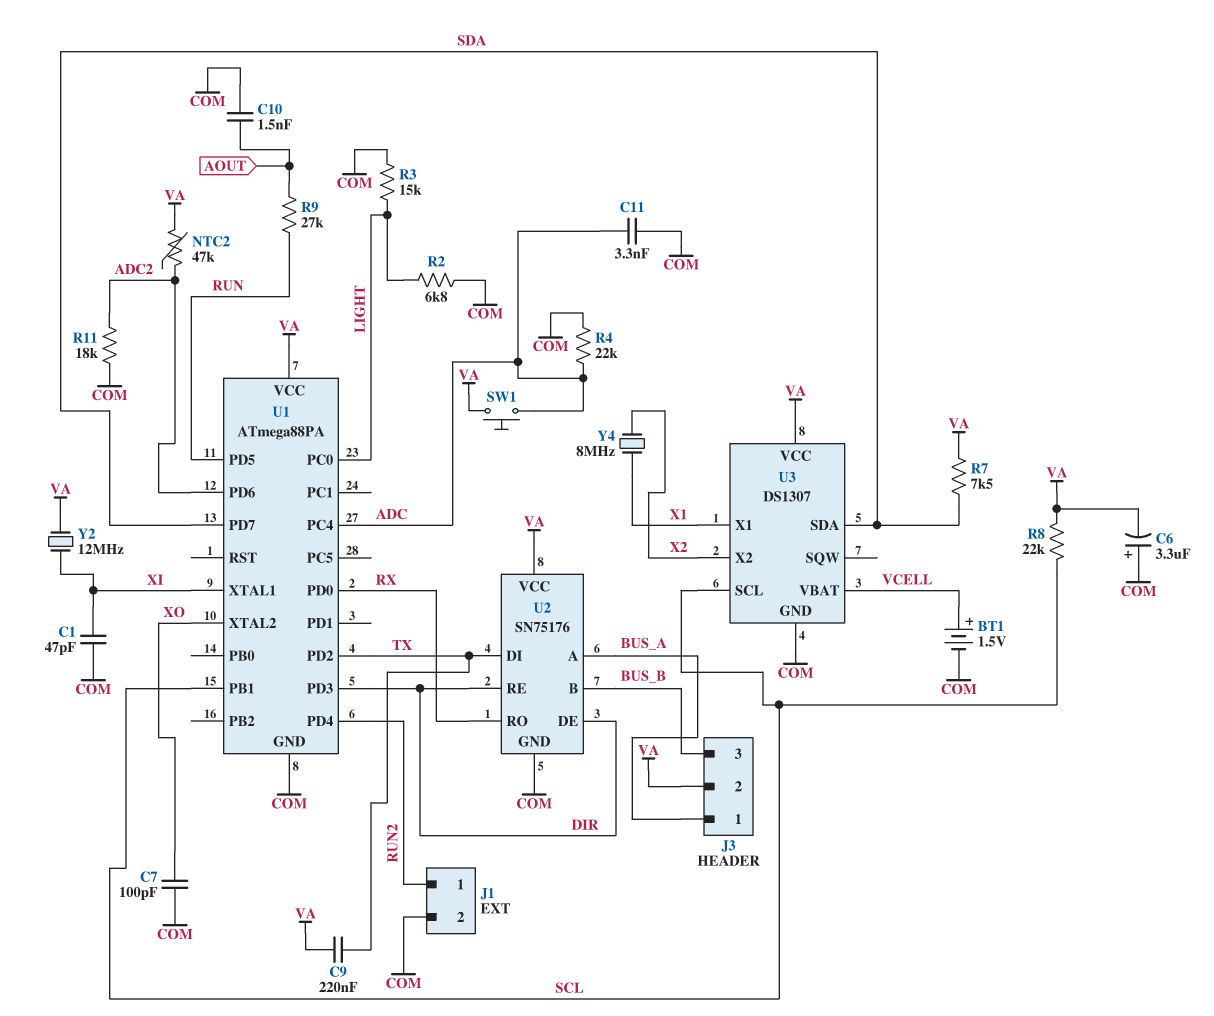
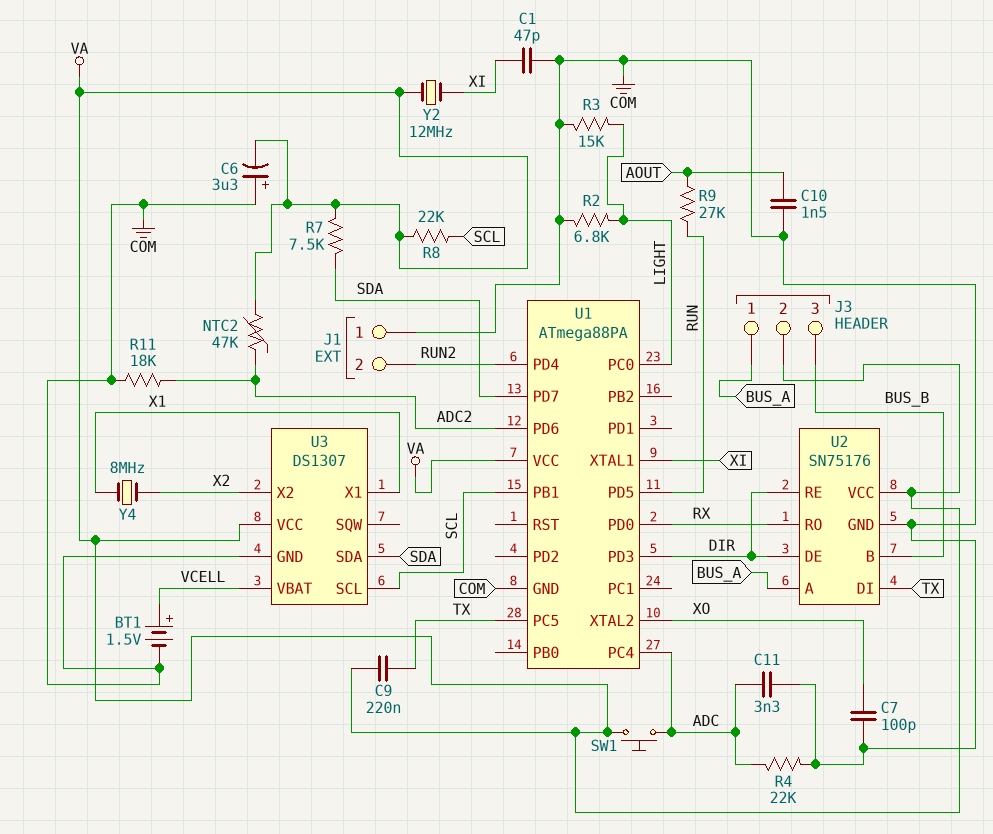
J1 pin 1: RUN2 -> COM
J1 pin 2: COM -> RUN2
U1 pin PC5: none -> TX
U1 pin PD2: TX -> none

